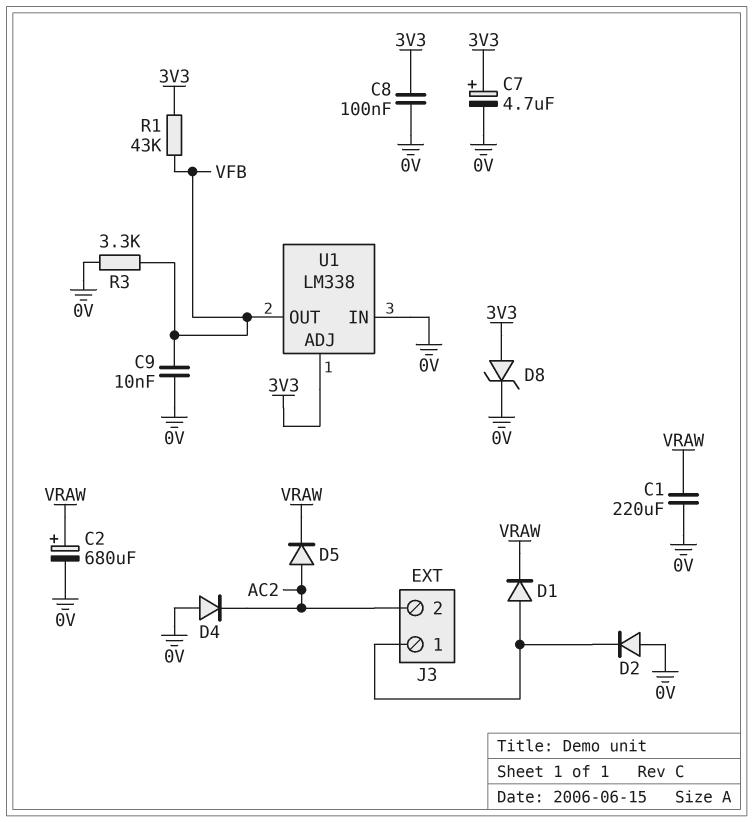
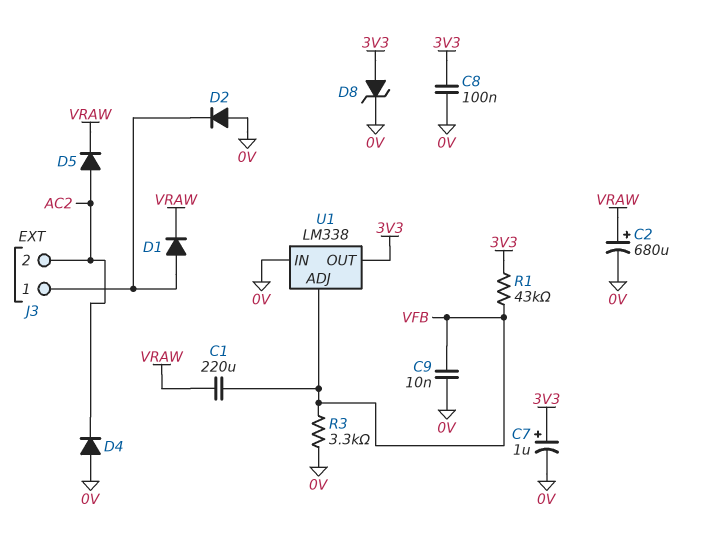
C1: 220uF (0V, VRAW) -> 220uF (VFB, VRAW)
C7: 4.7uF (plus 3V3, minus 0V) -> 1uF (plus 3V3, minus 0V)
U1 pin ADJ: 3V3 -> VFB
U1 pin OUT: VFB -> 3V3

